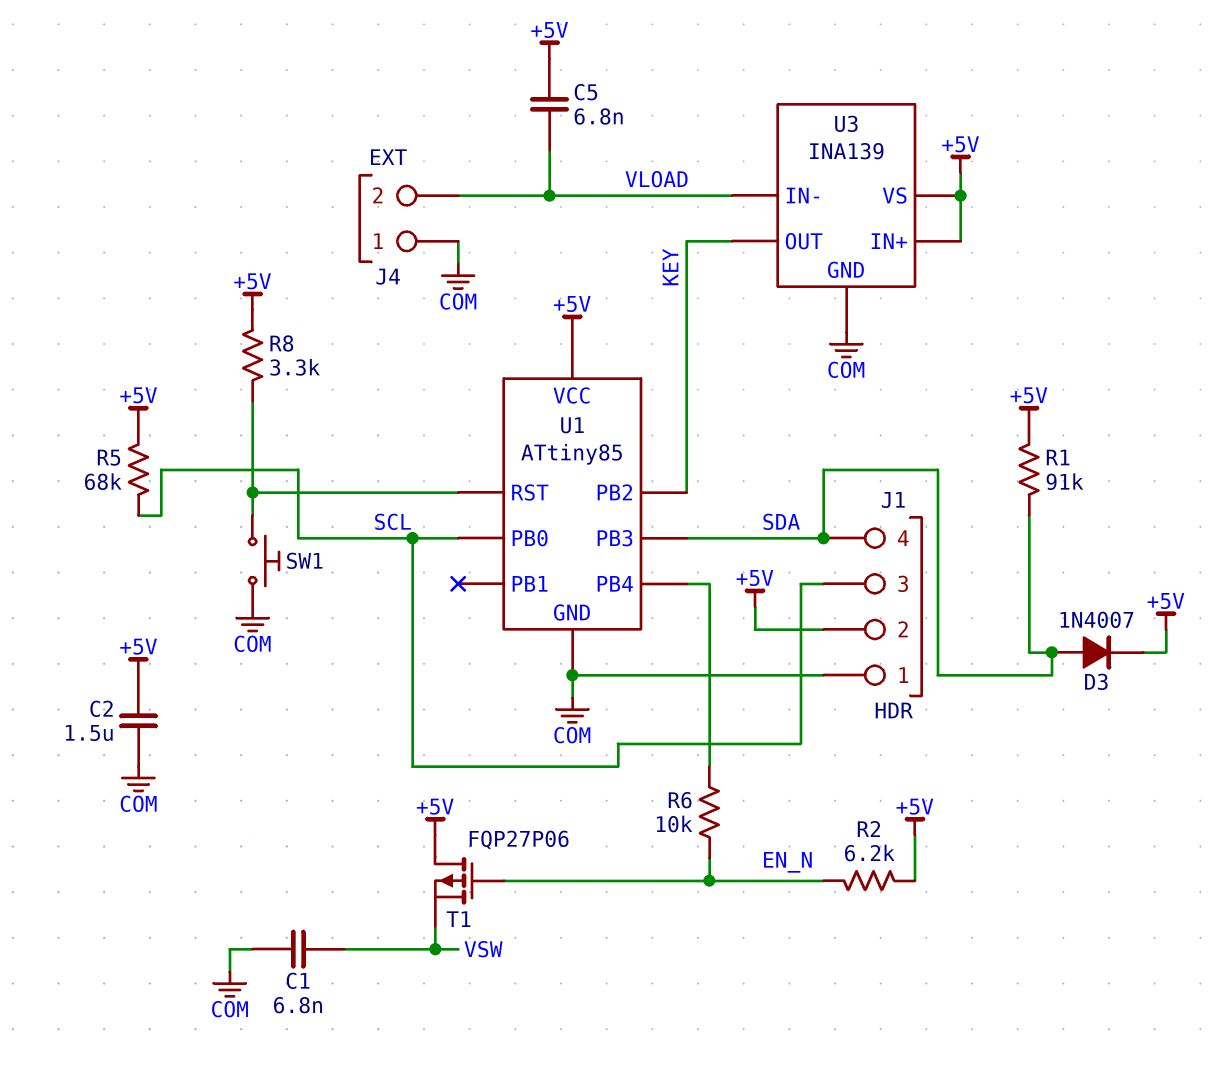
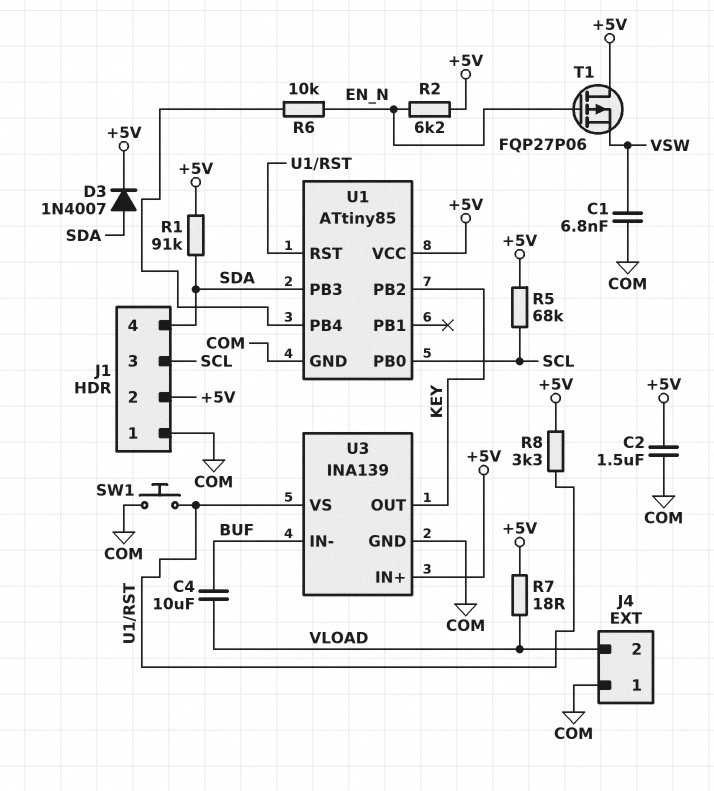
C4: none -> 10uF (BUF, VLOAD)
C5: 6.8nF (+5V, VLOAD) -> none
R7: none -> 18 (+5V, VLOAD)
U3 pin IN-: VLOAD -> BUF
U3 pin VS: +5V -> U1/RST

